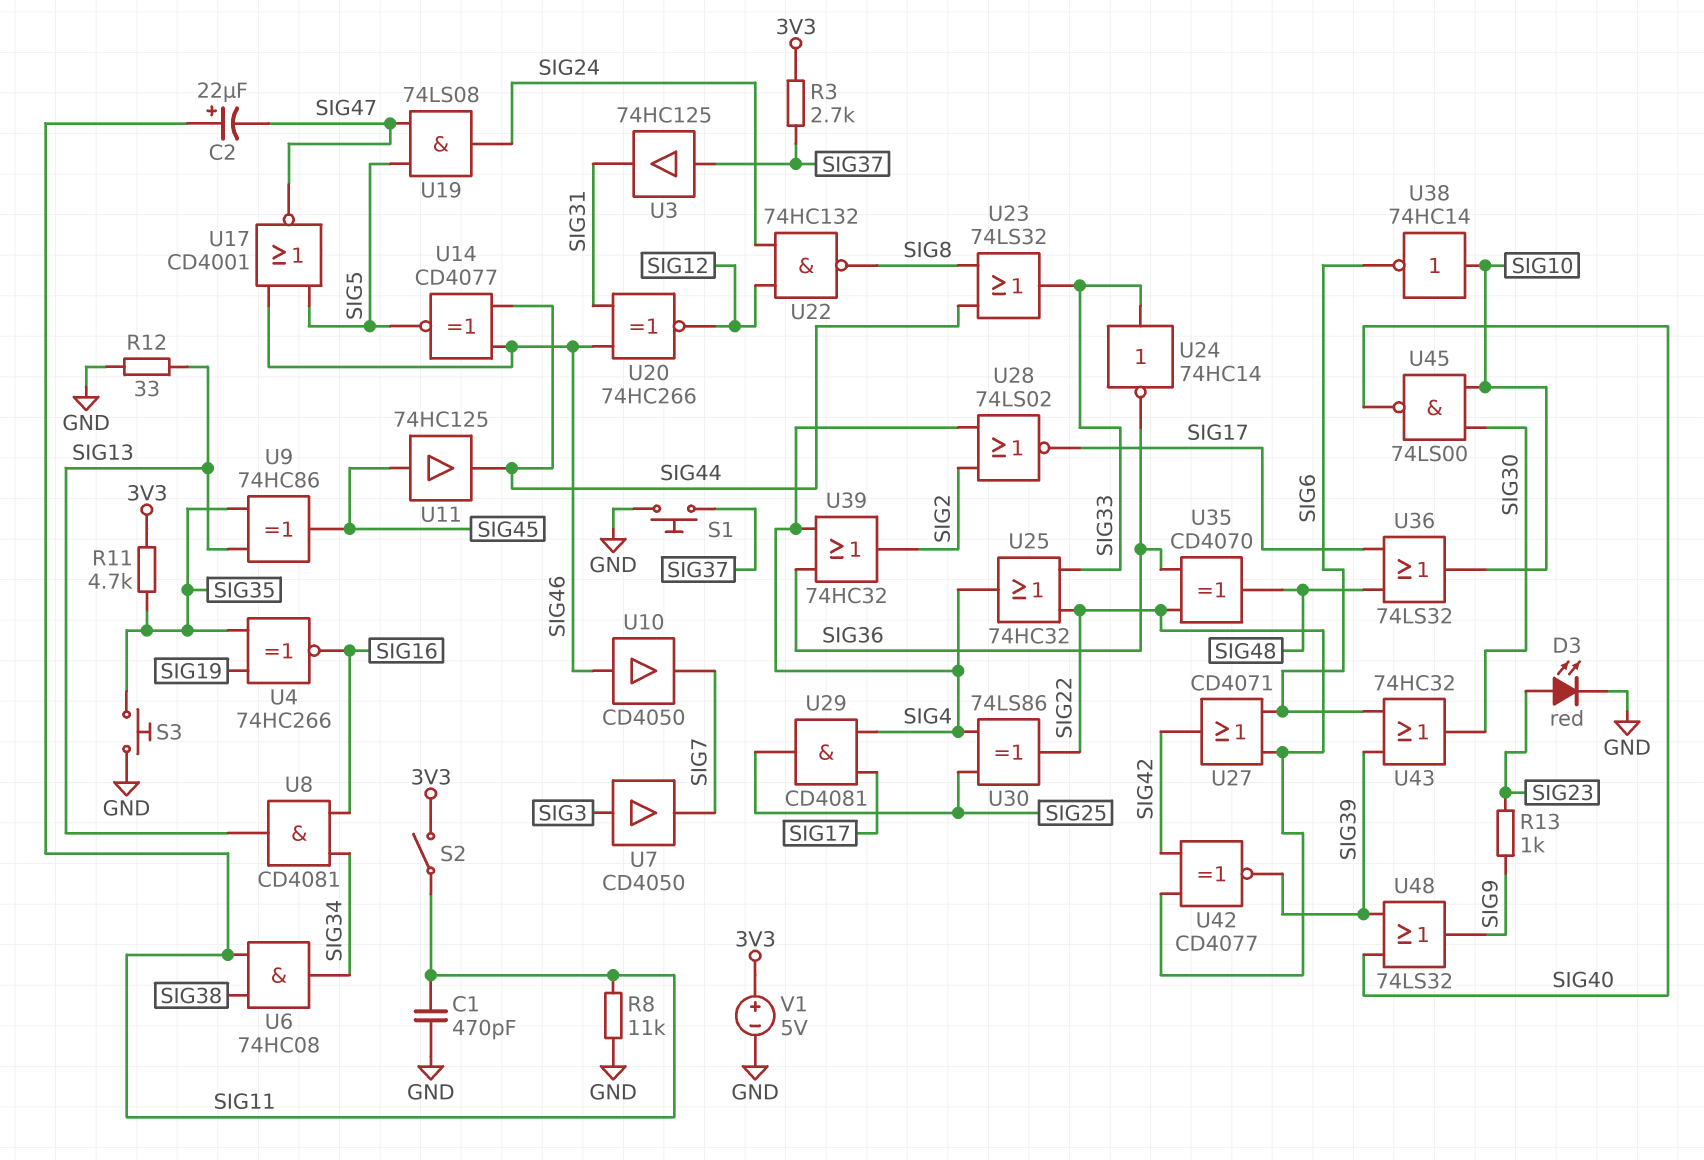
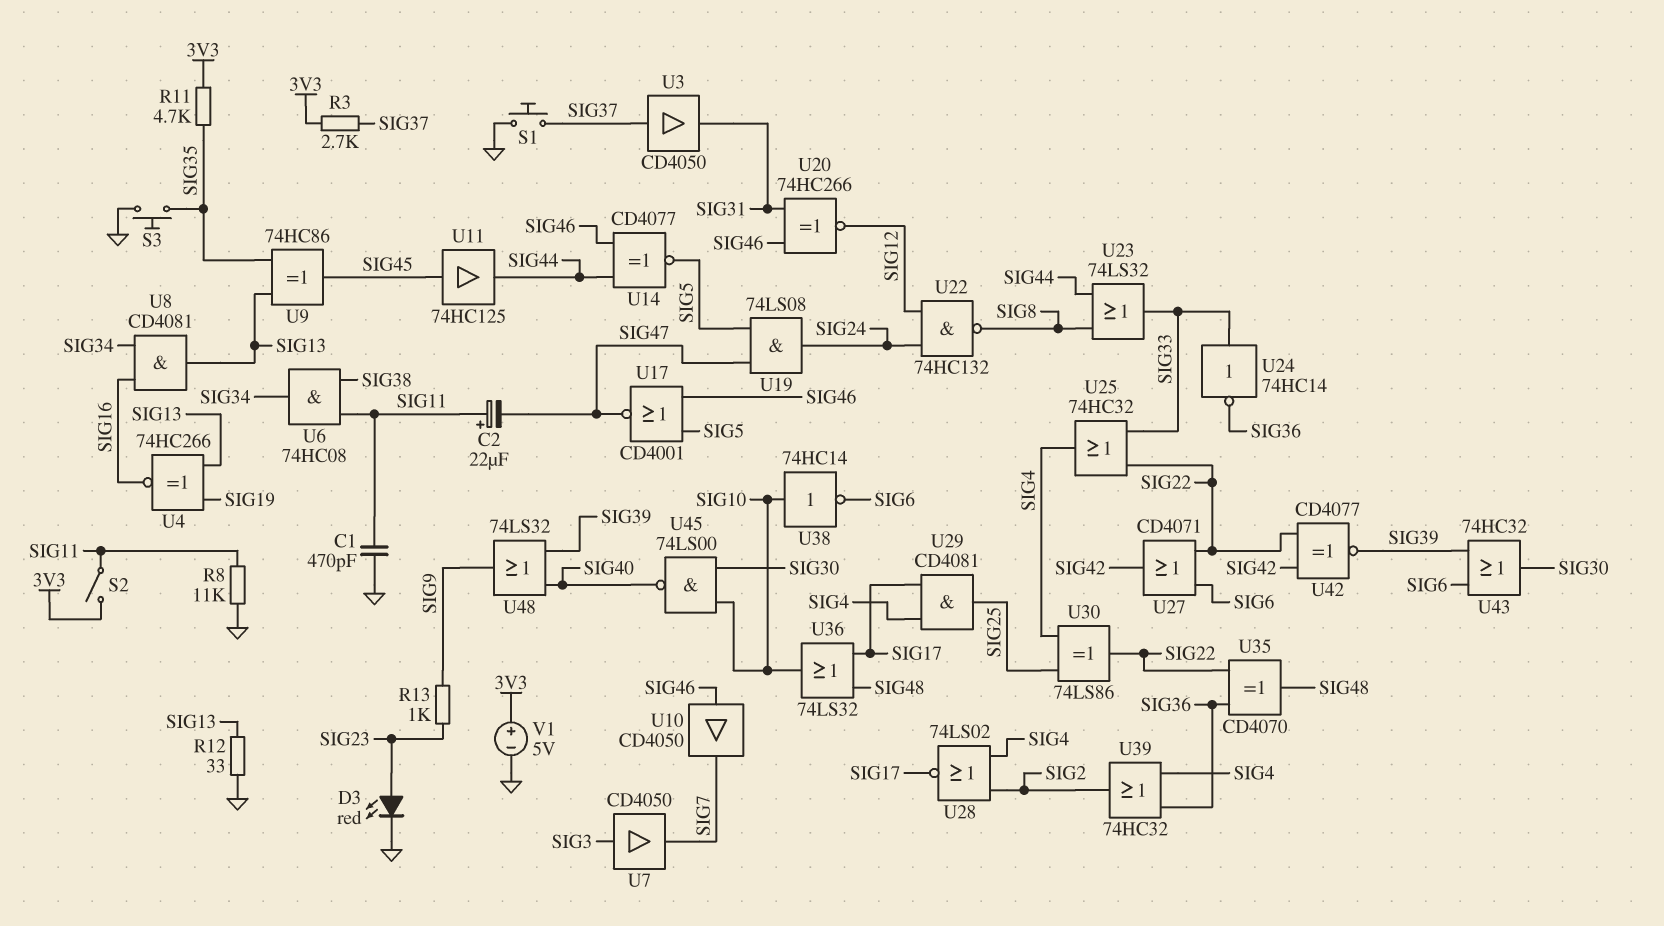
U3: buffer 74HC125 (in SIG37, out SIG31) -> buffer CD4050 (in SIG37, out SIG31)
U4: XNOR 74HC266 (in SIG19, in SIG35, out SIG16) -> XNOR 74HC266 (in SIG13, in SIG19, out SIG16)

